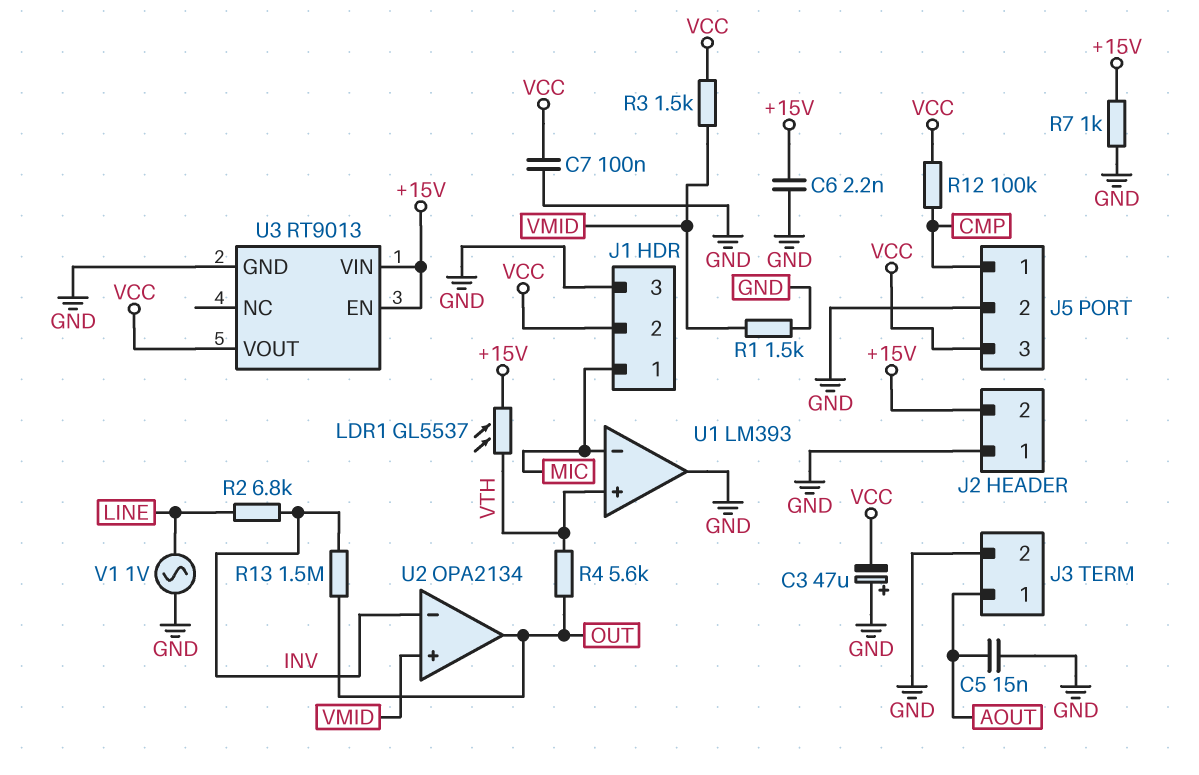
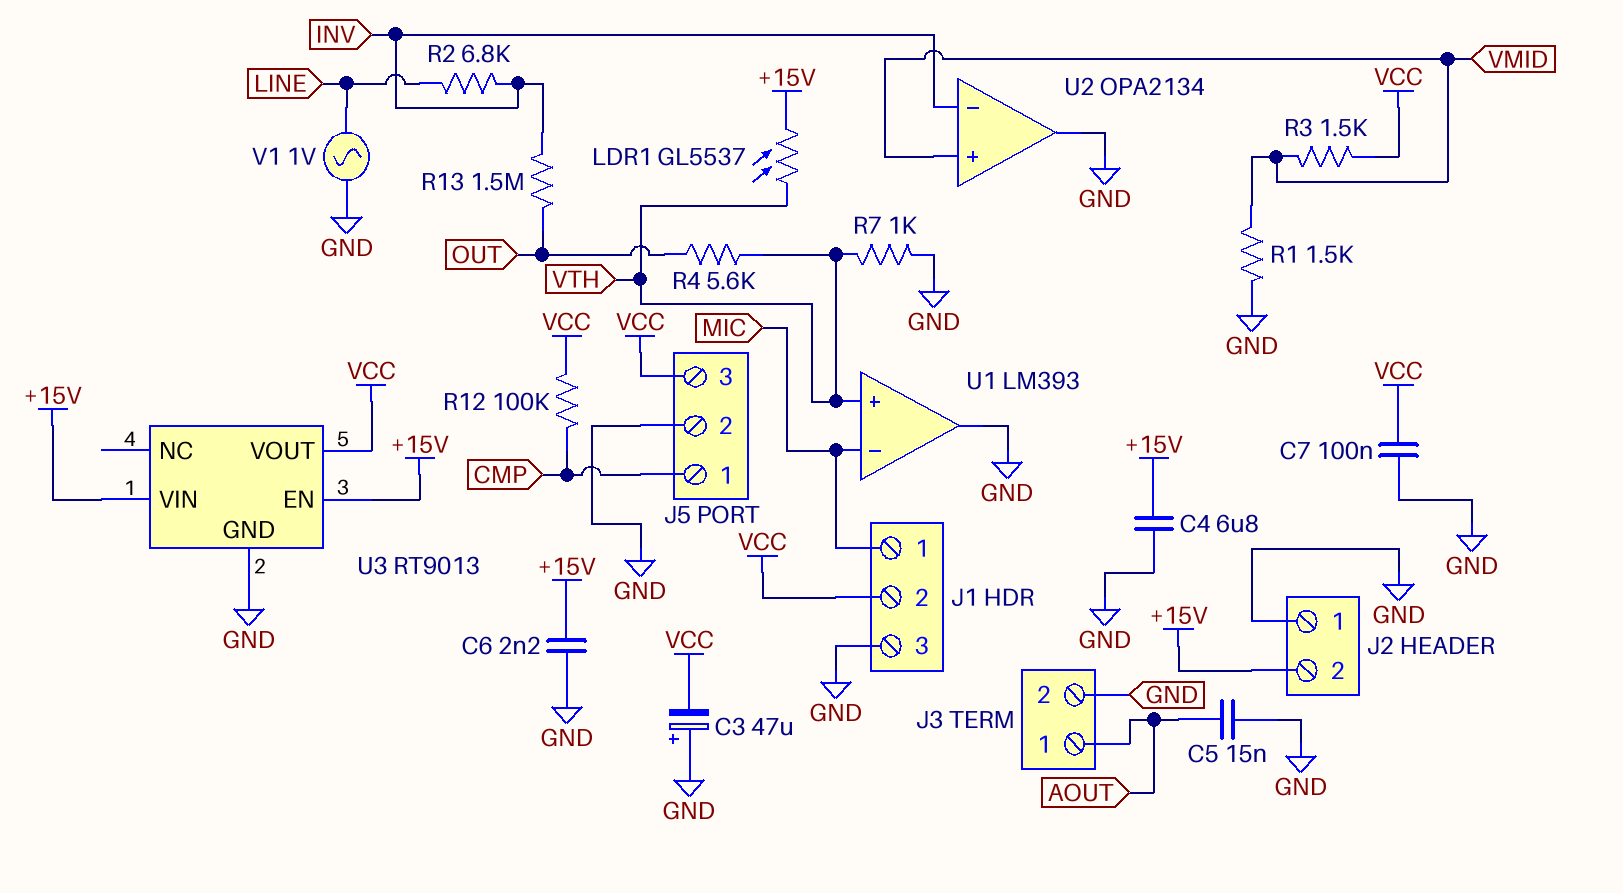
C4: none -> 6.8uF (+15V, GND)
R7: 1k (+15V, GND) -> 1k (GND, VTH)
U2 pin out: OUT -> GND

